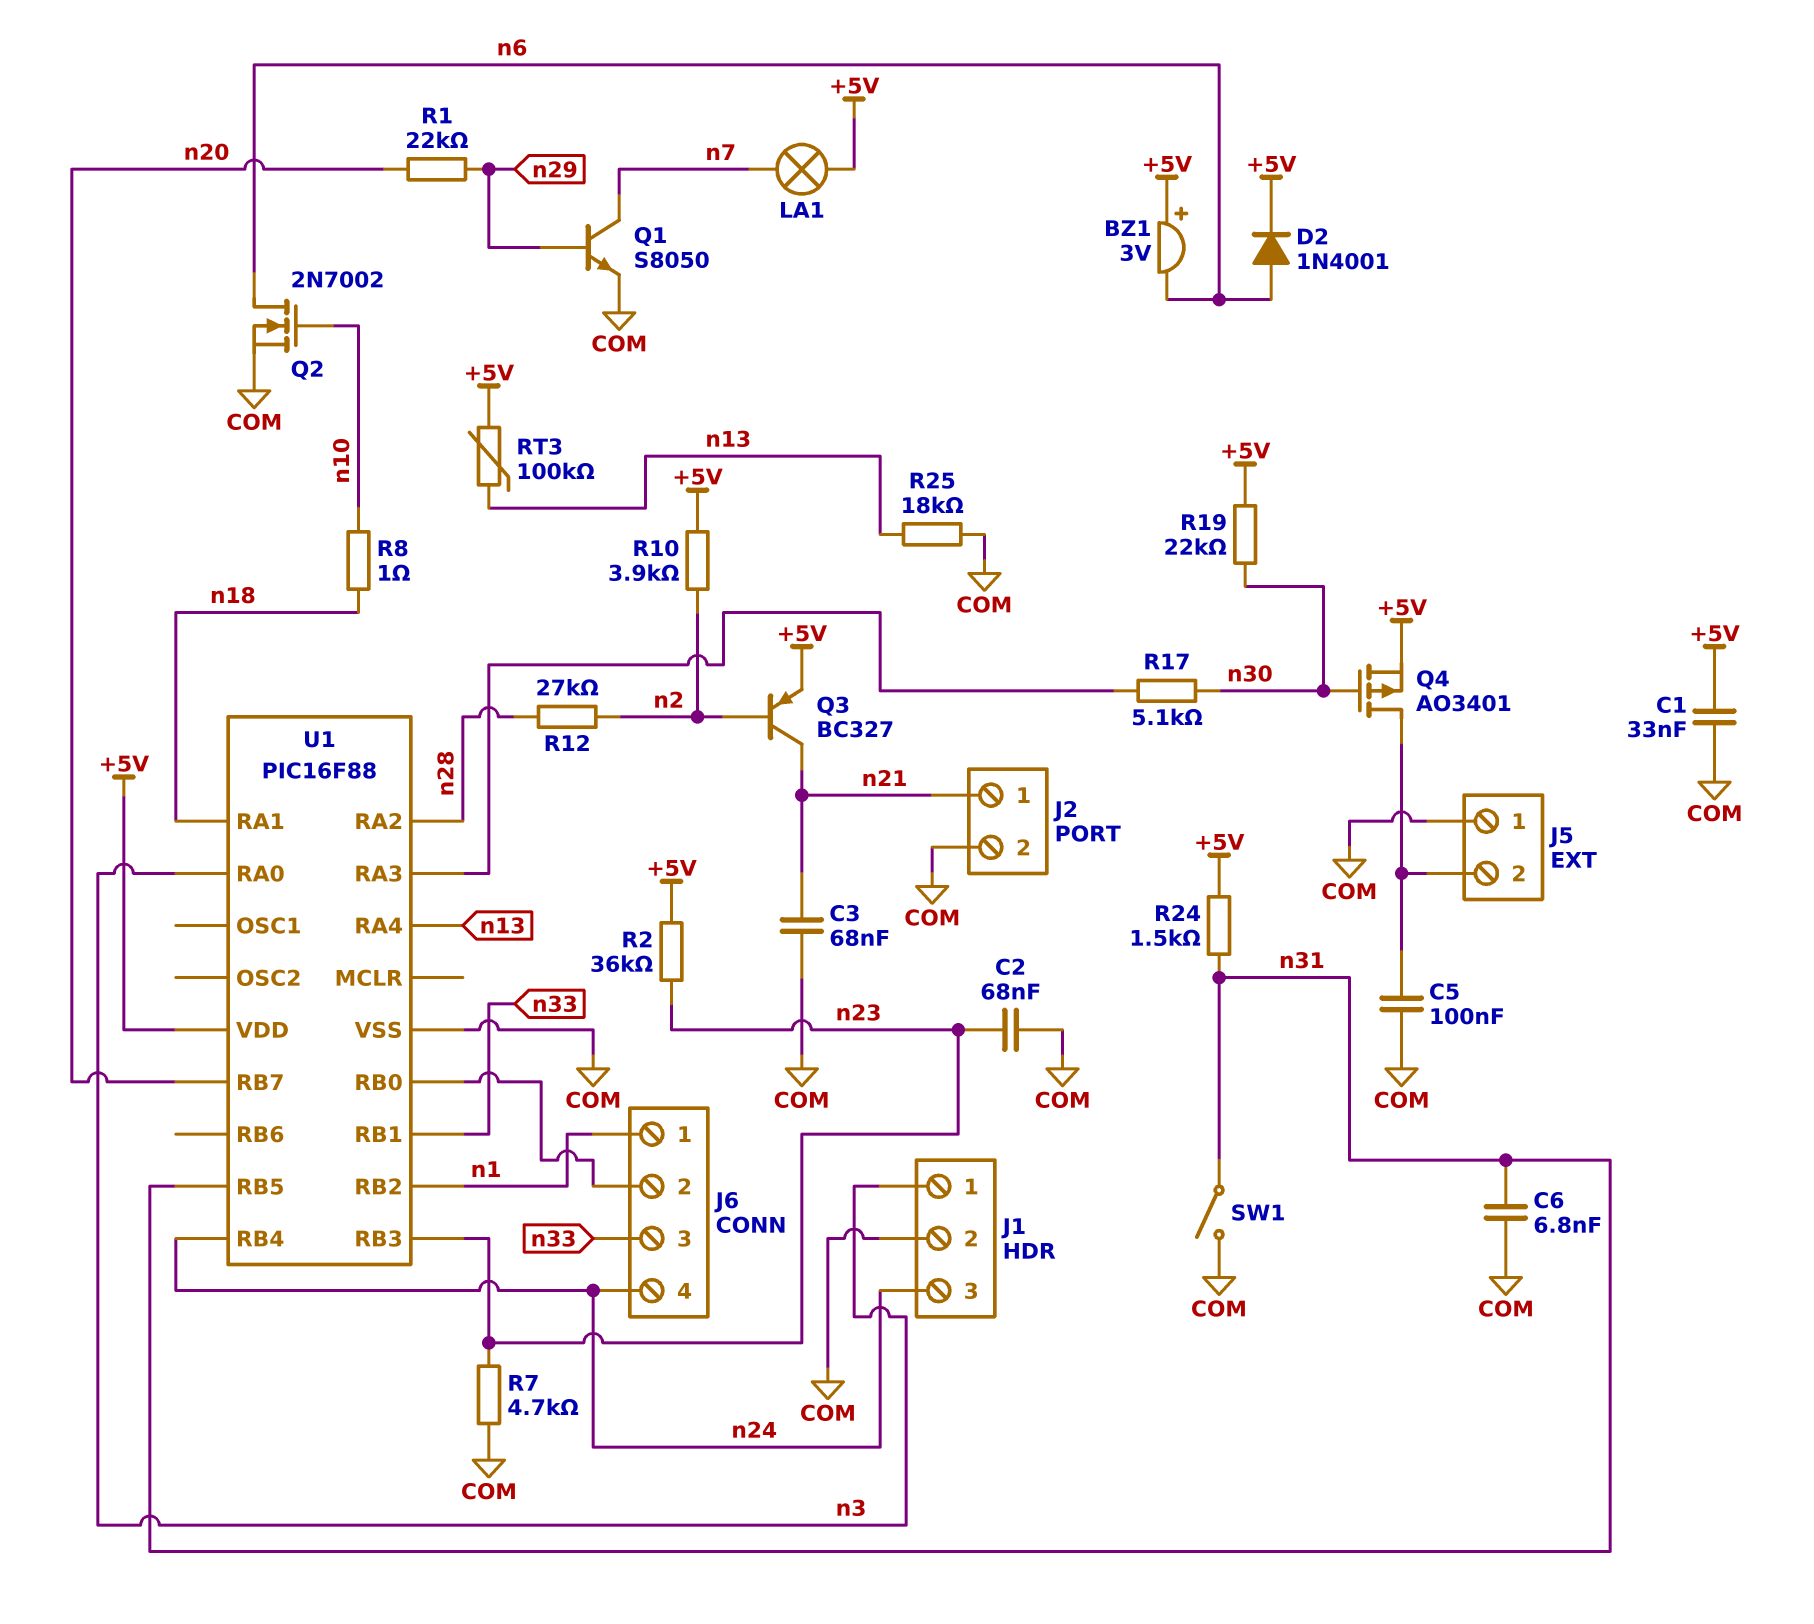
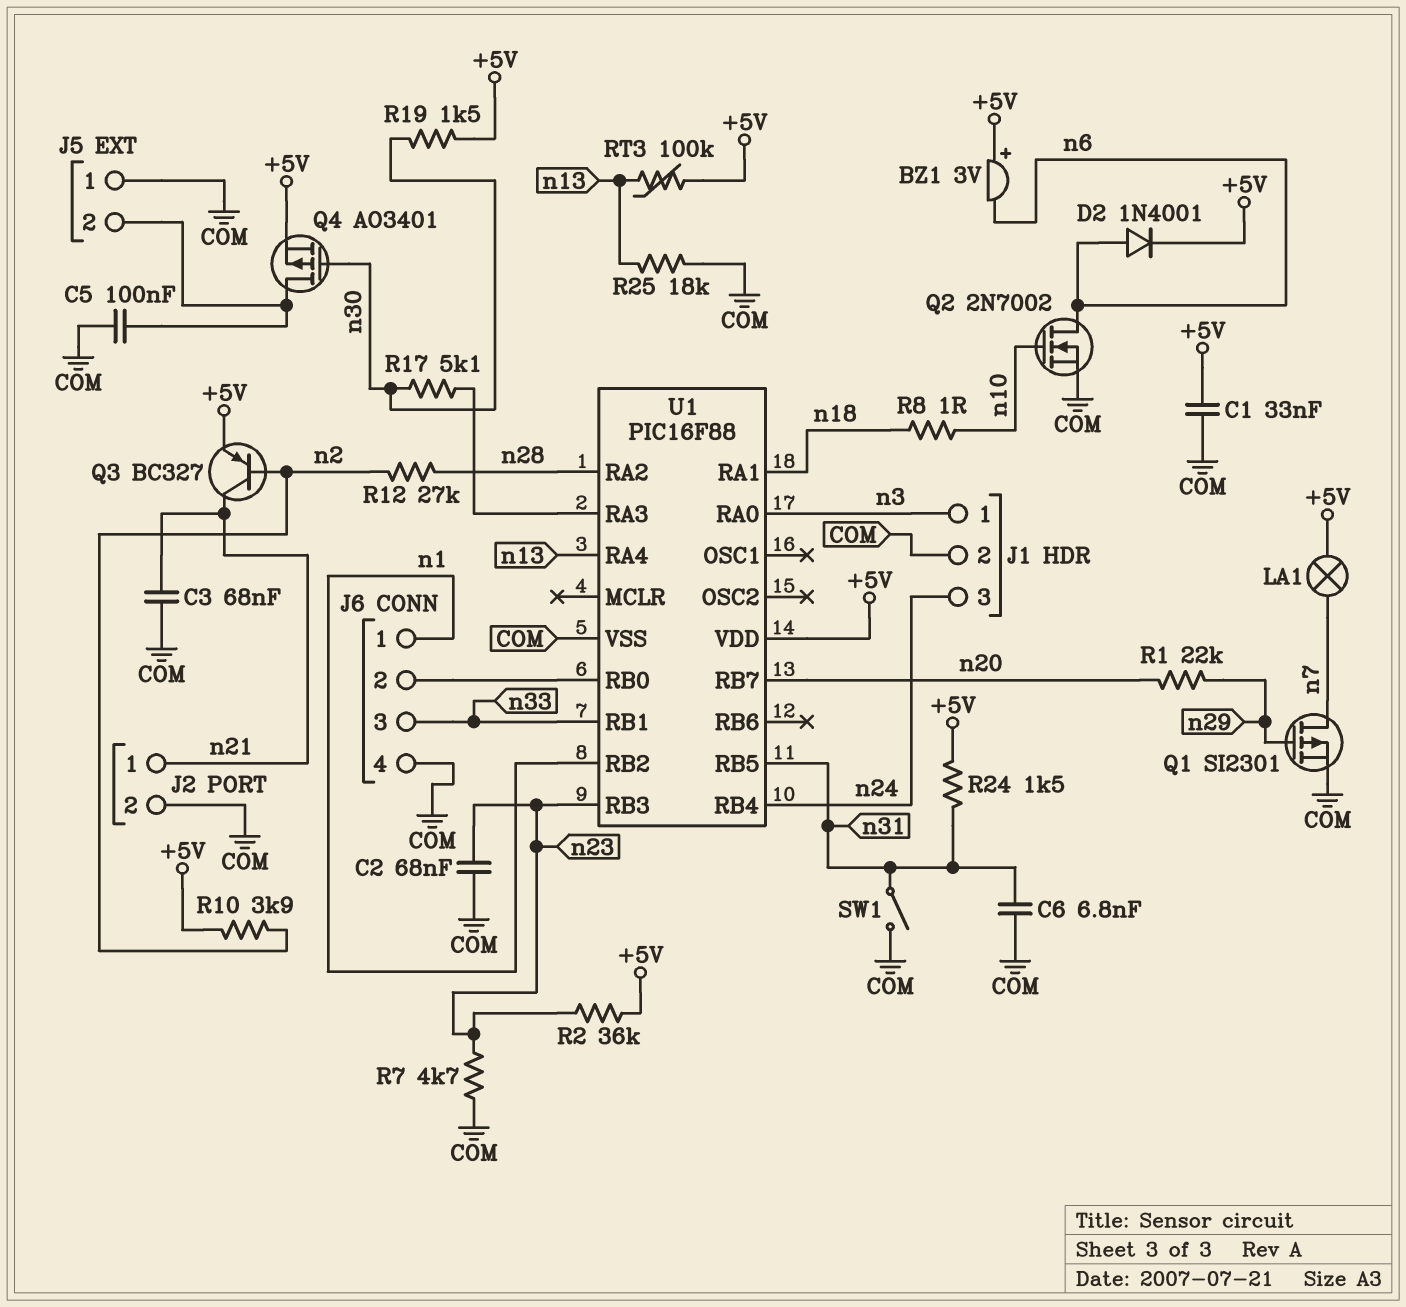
J6 pin 4: n24 -> COM
Q1: NPN S8050 (B n29, C n7, E COM) -> PMOS SI2301 (G n29, D n7, S COM)
R19: 22k (+5V, n30) -> 1.5k (+5V, n30)

